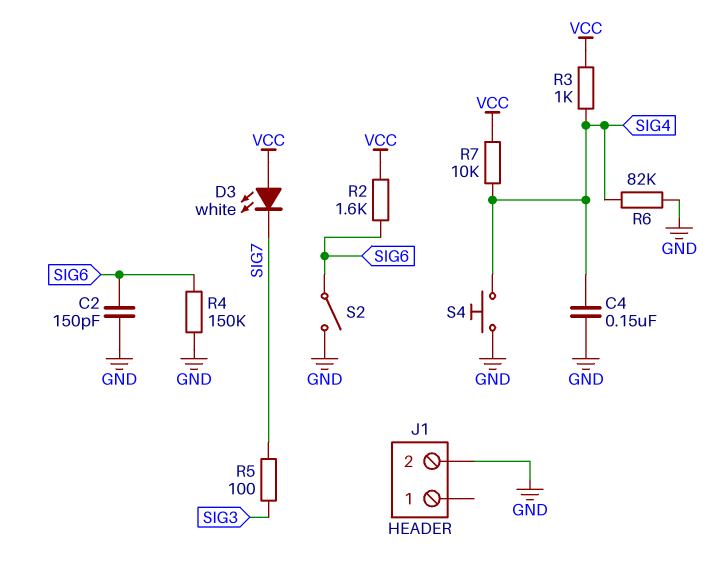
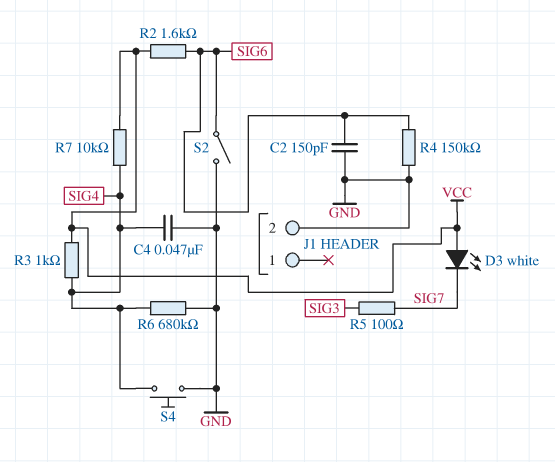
C4: 150nF (GND, SIG4) -> 47nF (GND, SIG4)
R6: 82k (GND, SIG4) -> 680k (GND, SIG4)

